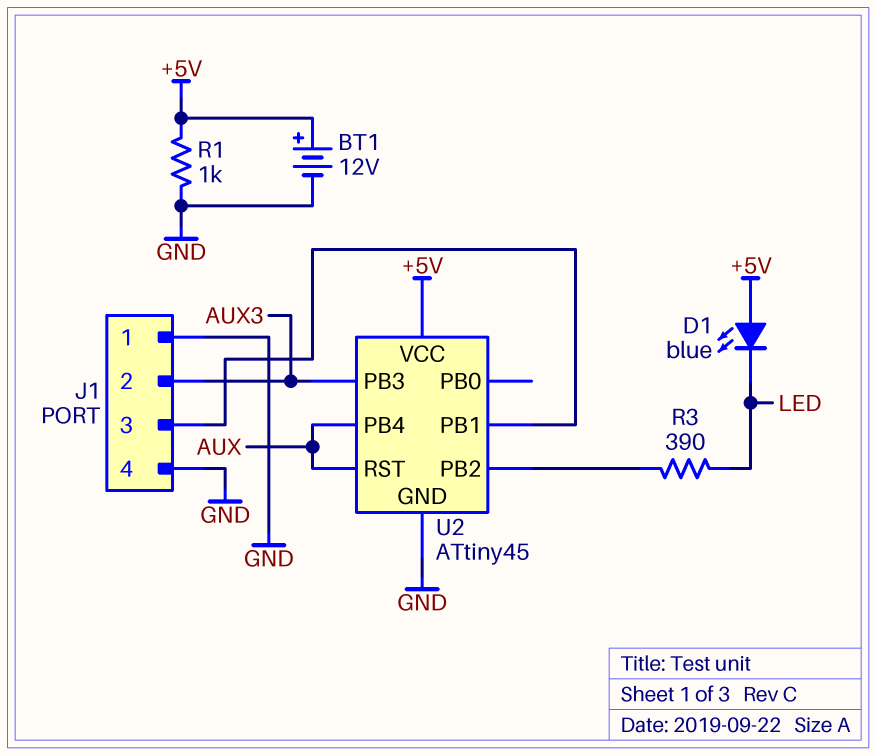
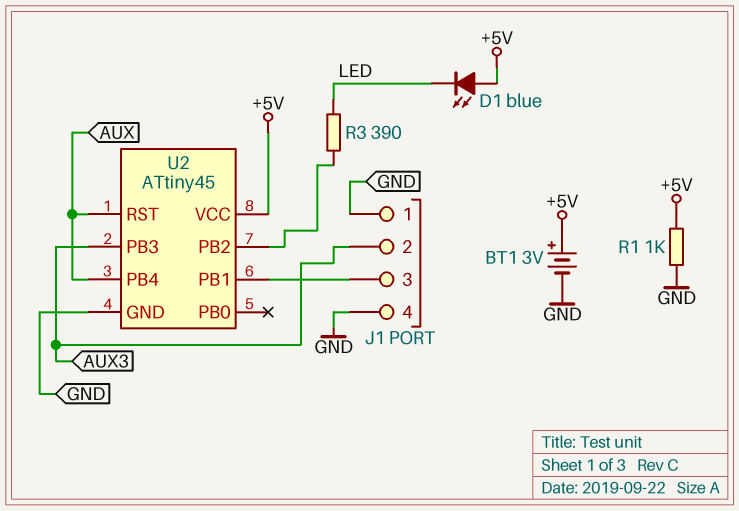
BT1: 12V (plus +5V, minus GND) -> 3V (plus +5V, minus GND)

